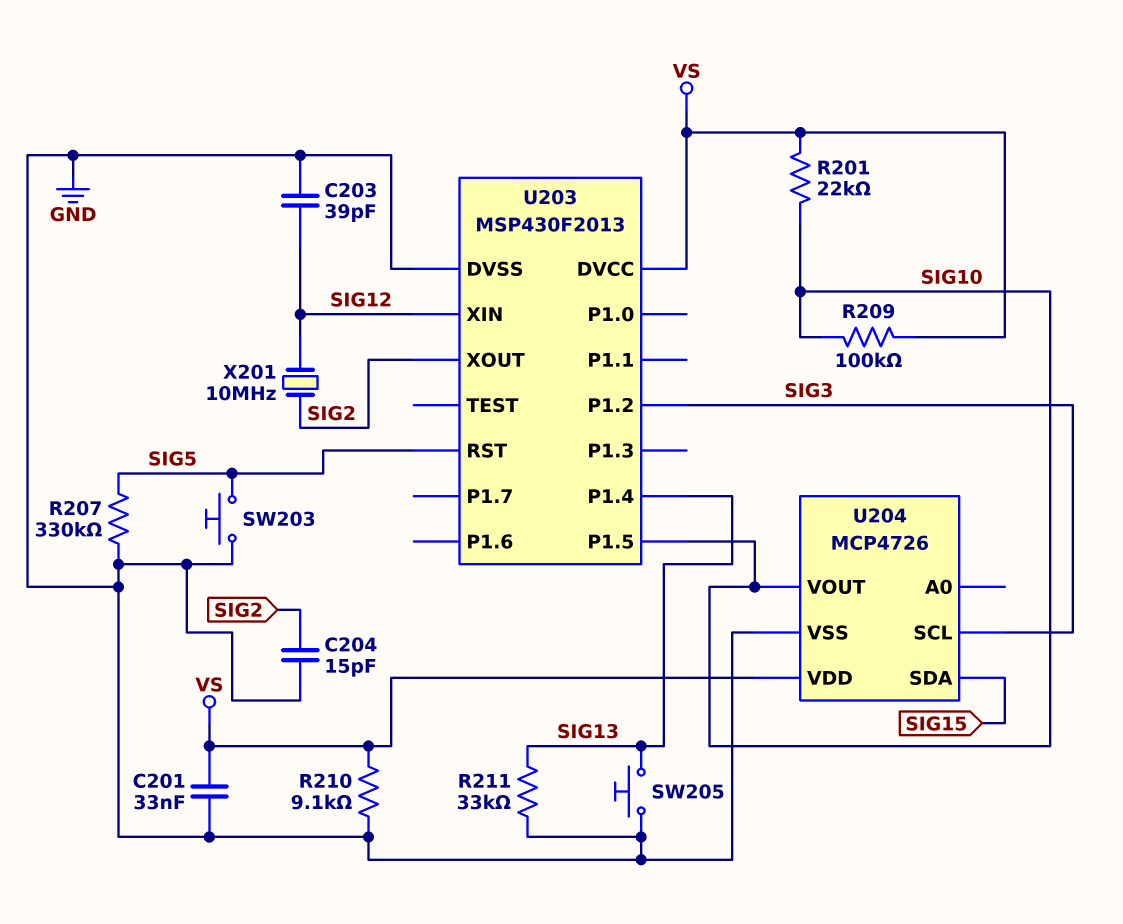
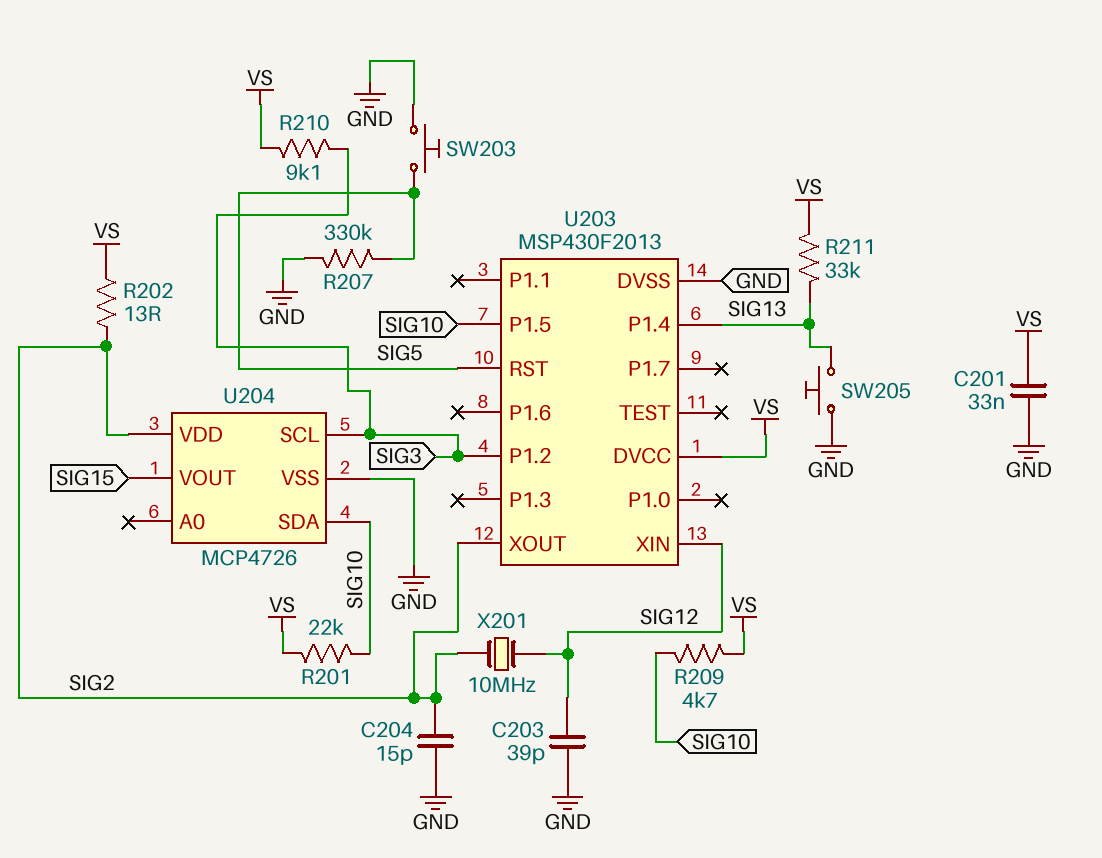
R202: none -> 13 (SIG2, VS)
R209: 100k (SIG10, VS) -> 4.7k (SIG10, VS)
R210: 9.1k (GND, VS) -> 9.1k (SIG3, VS)
R211: 33k (GND, SIG13) -> 33k (SIG13, VS)
U204 pin SDA: SIG15 -> SIG10
U204 pin VDD: VS -> SIG2
U204 pin VOUT: SIG10 -> SIG15

